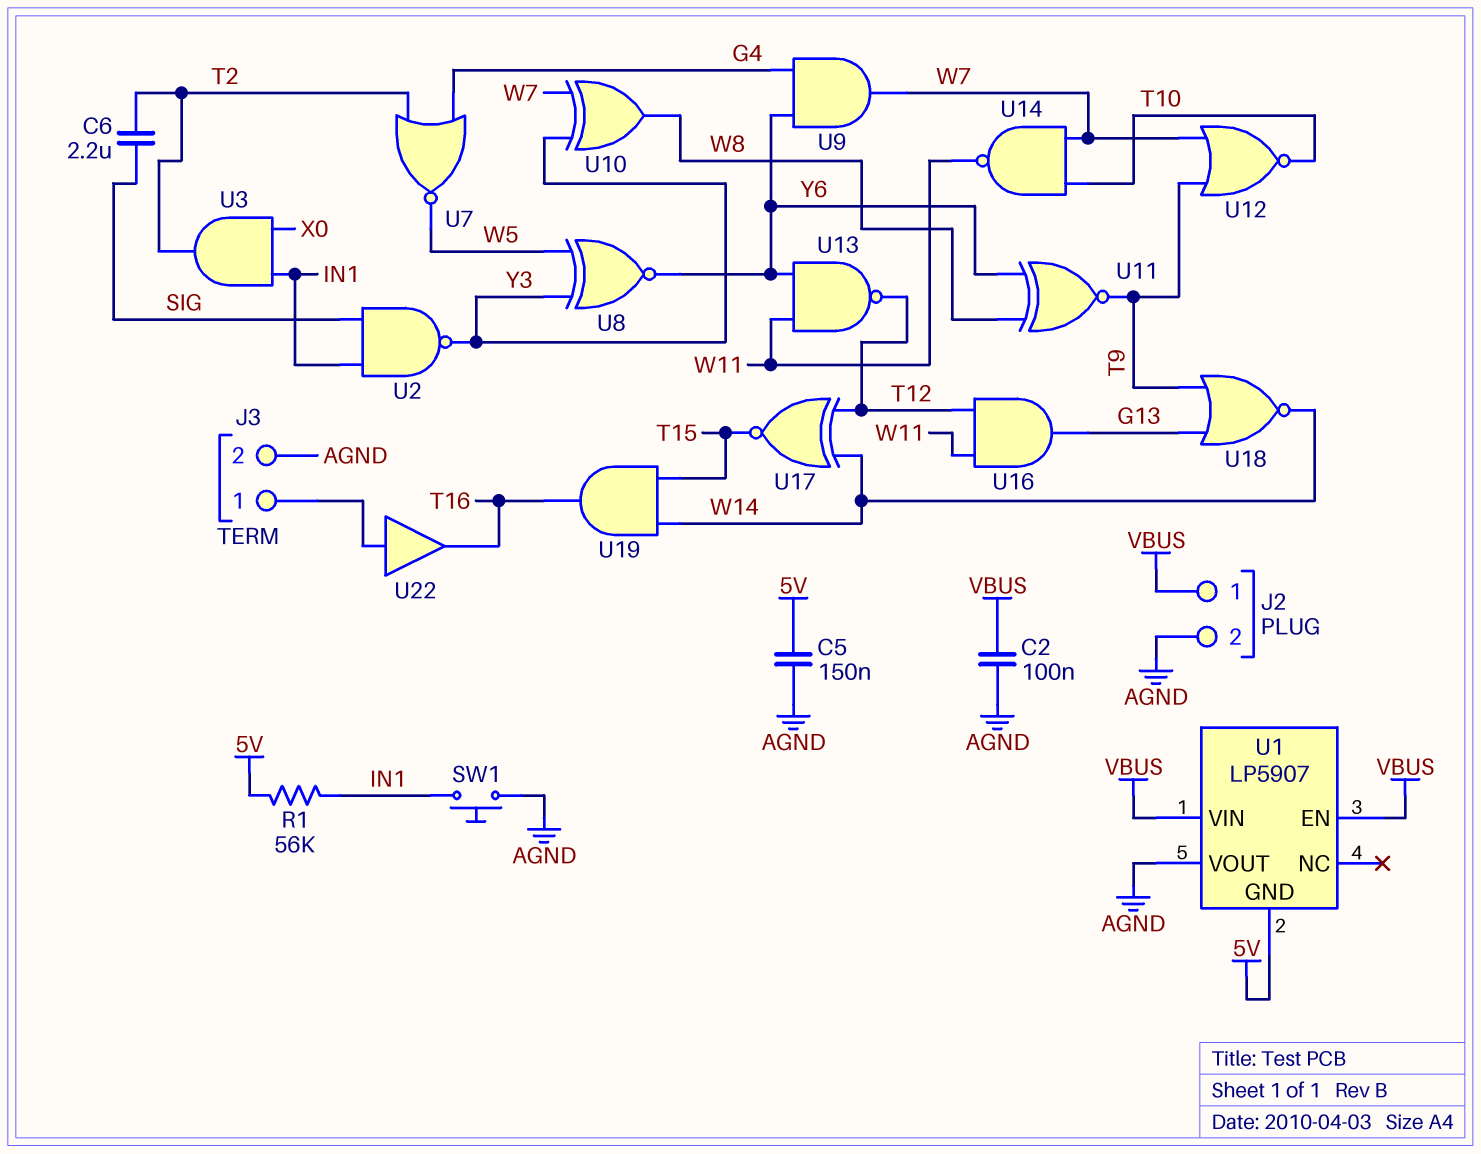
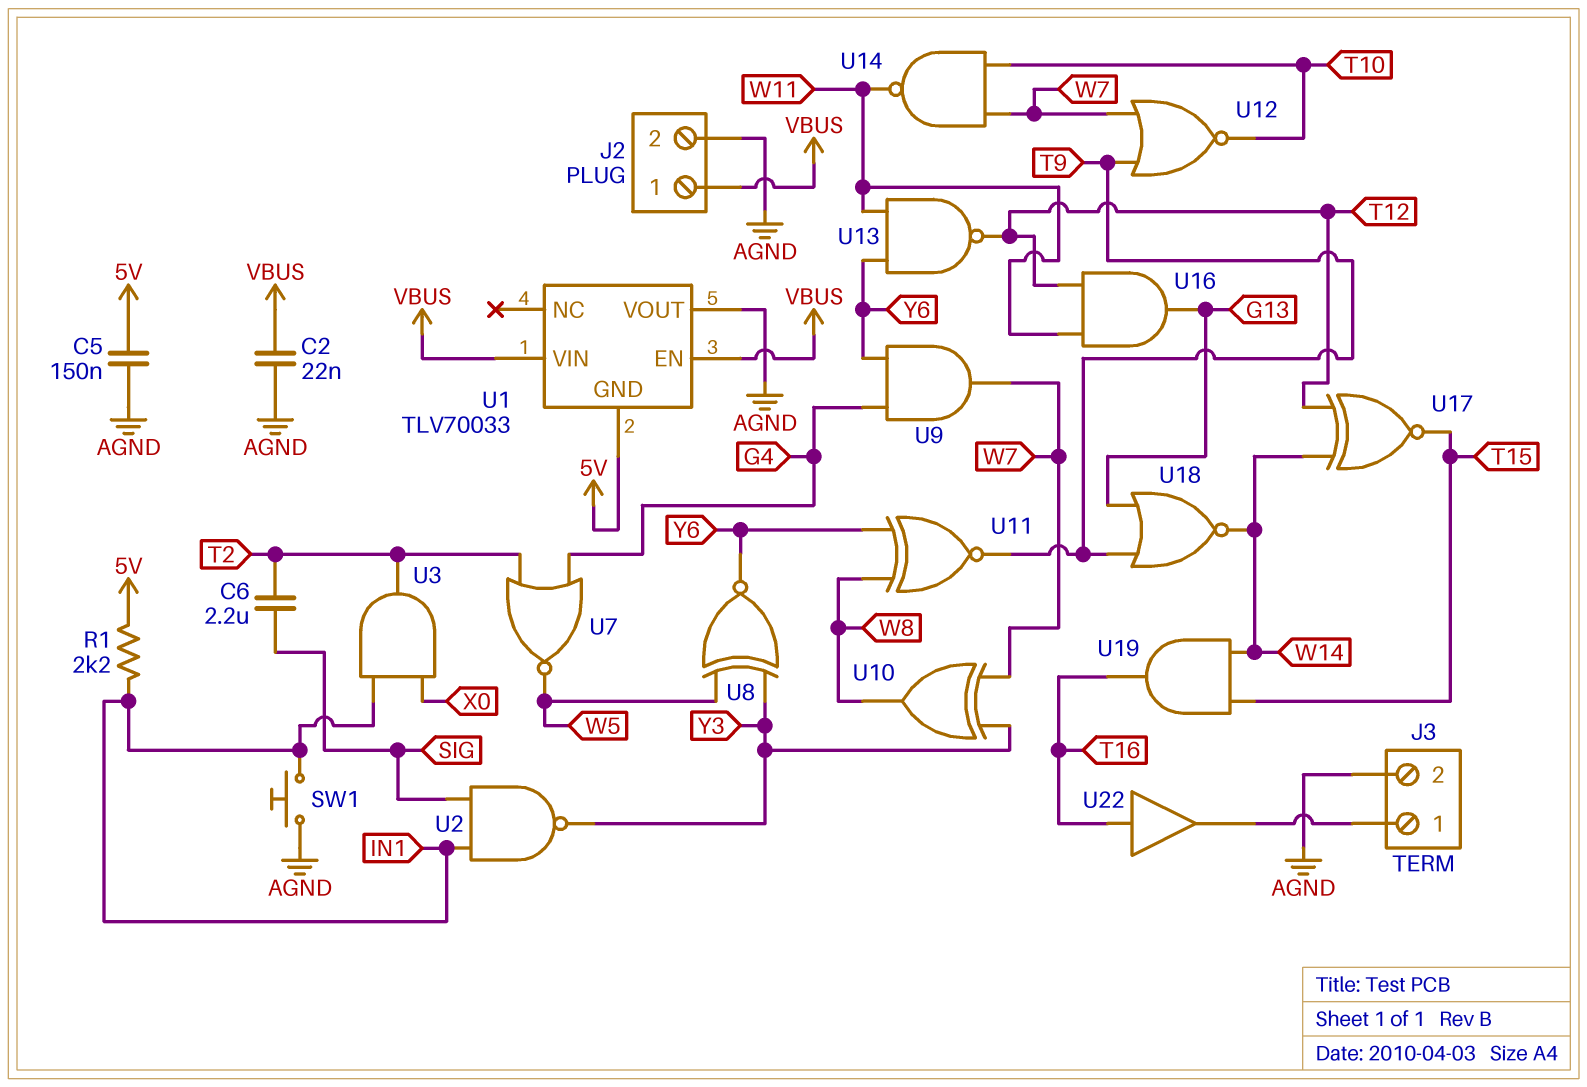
C2: 100nF (AGND, VBUS) -> 22nF (AGND, VBUS)
R1: 56k (5V, IN1) -> 2.2k (5V, IN1)
U1: LP5907 -> TLV70033
U22: buffer (in J3/1, out T16) -> buffer (in T16, out J3/1)

